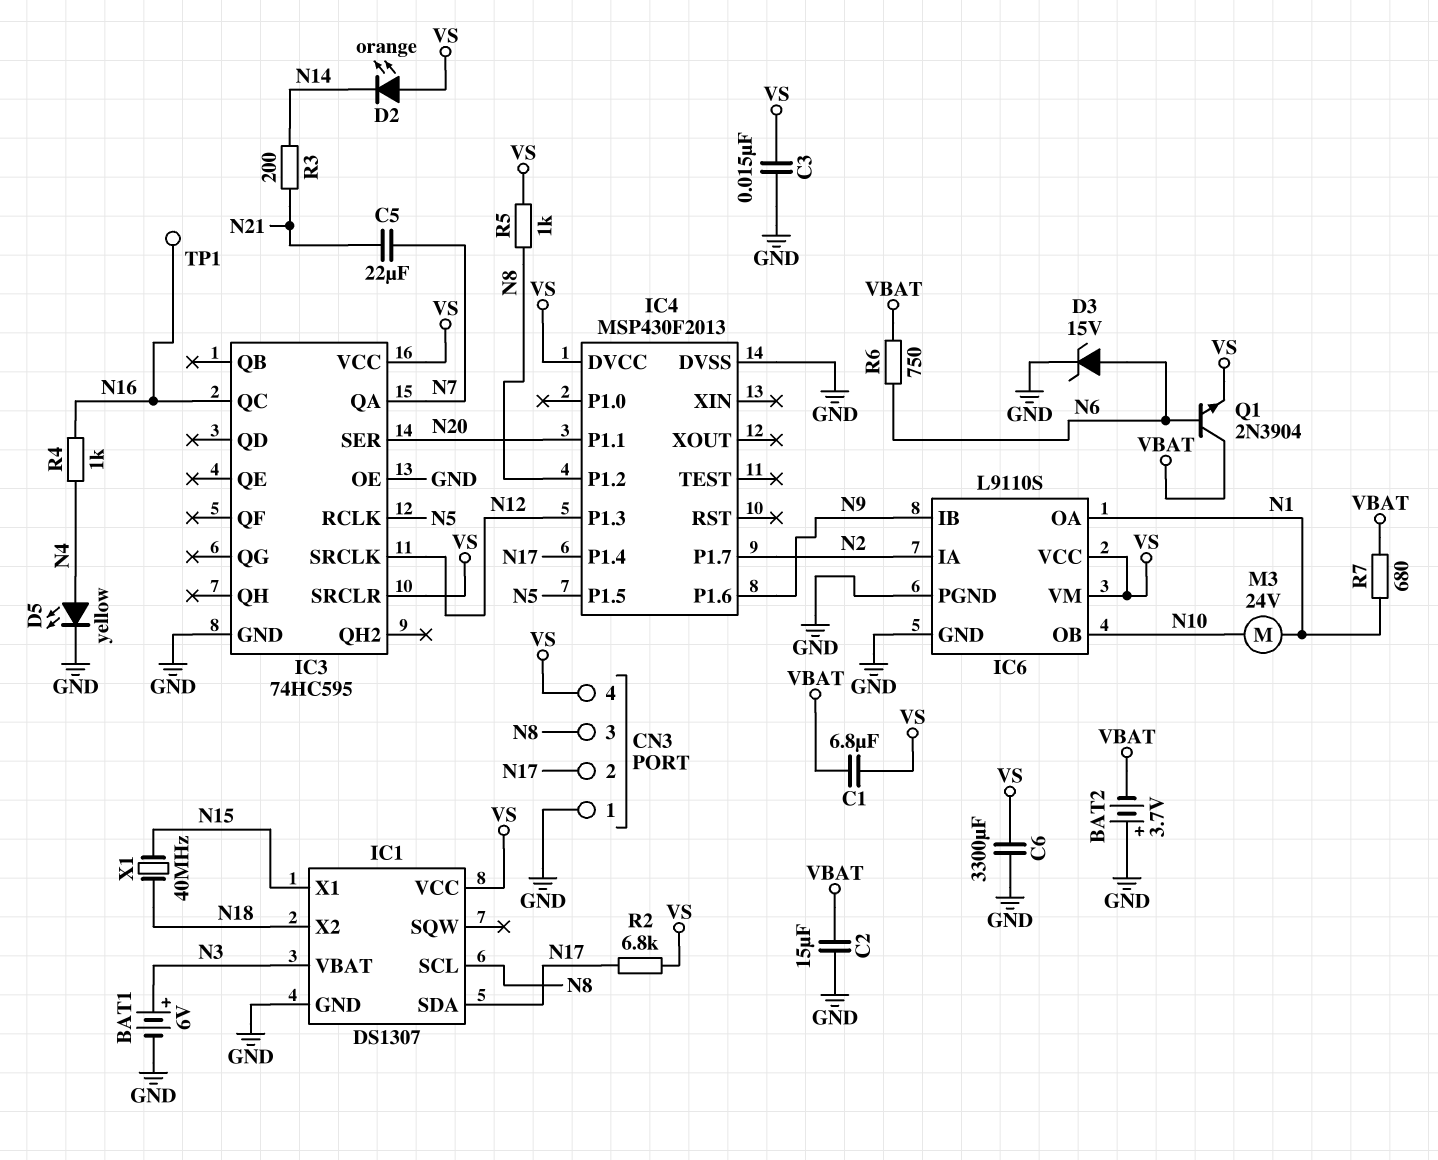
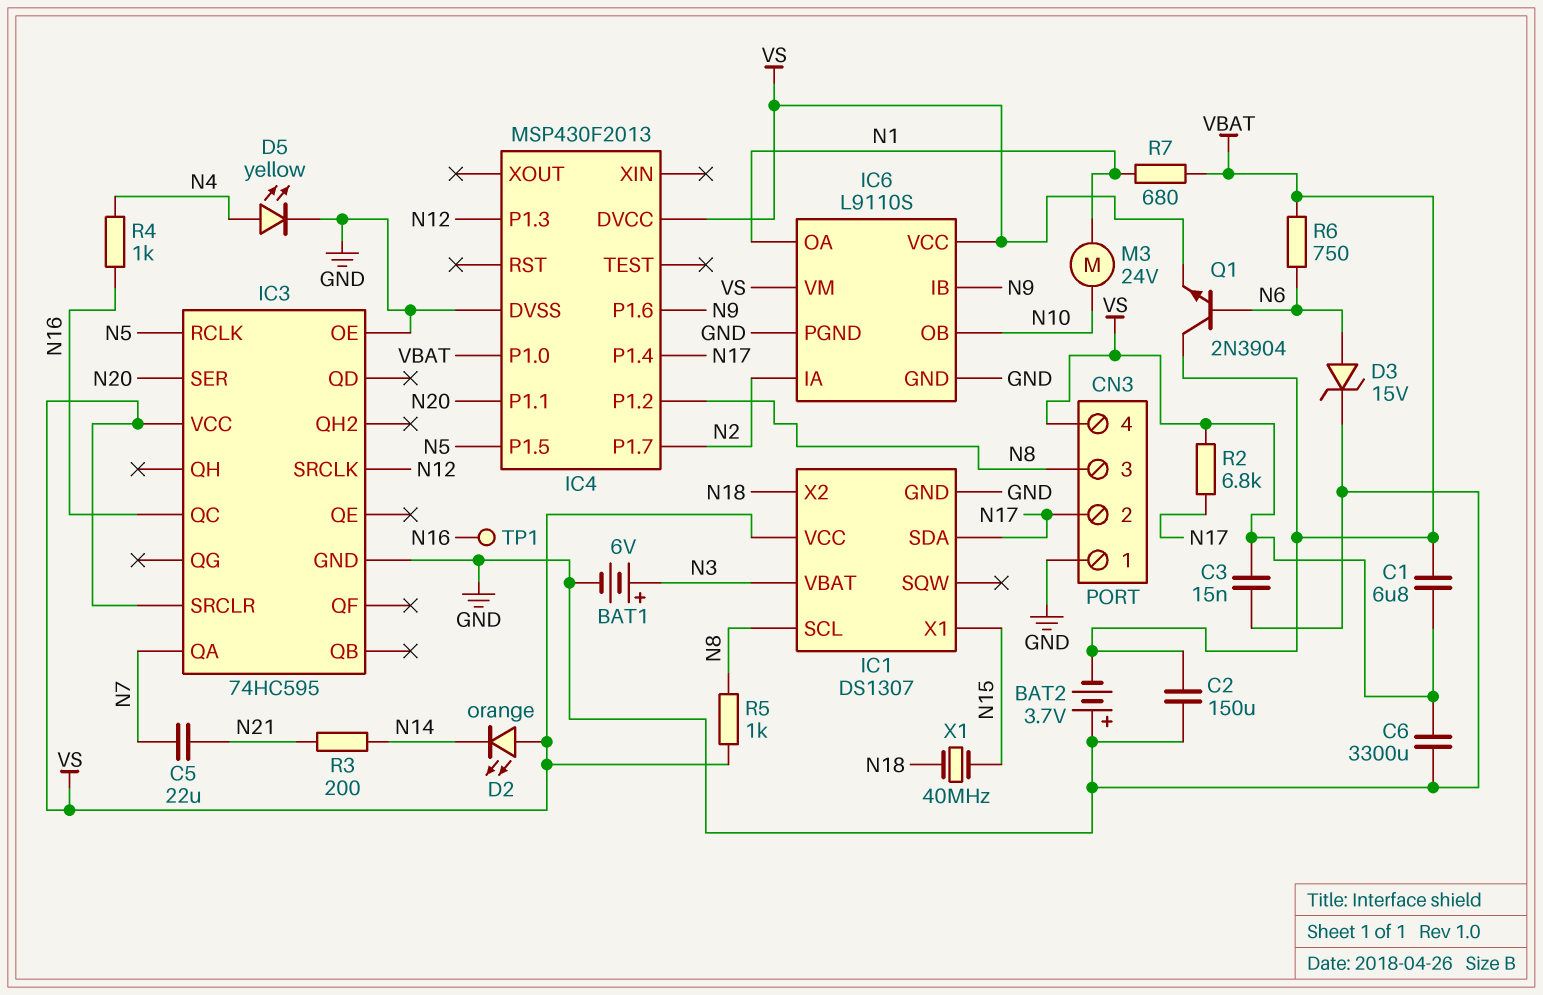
C2: 15uF (GND, VBAT) -> 150uF (GND, VBAT)
IC4 pin P1.0: none -> VBAT

